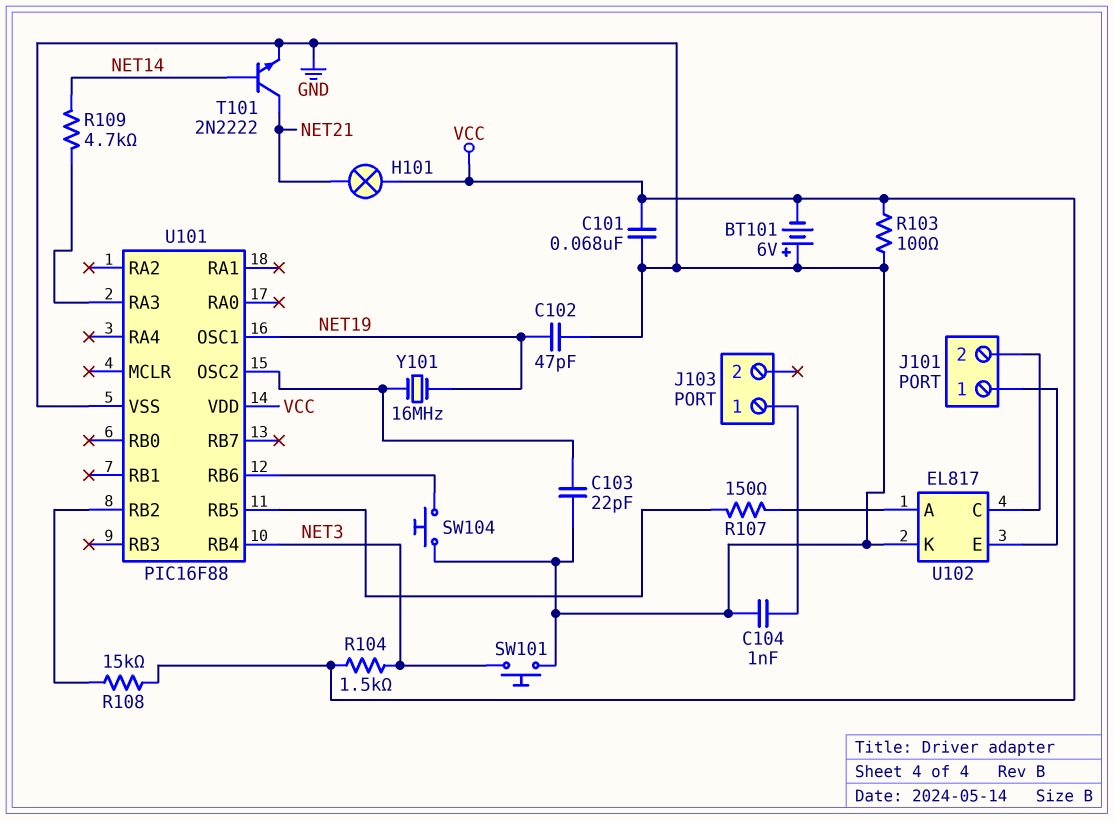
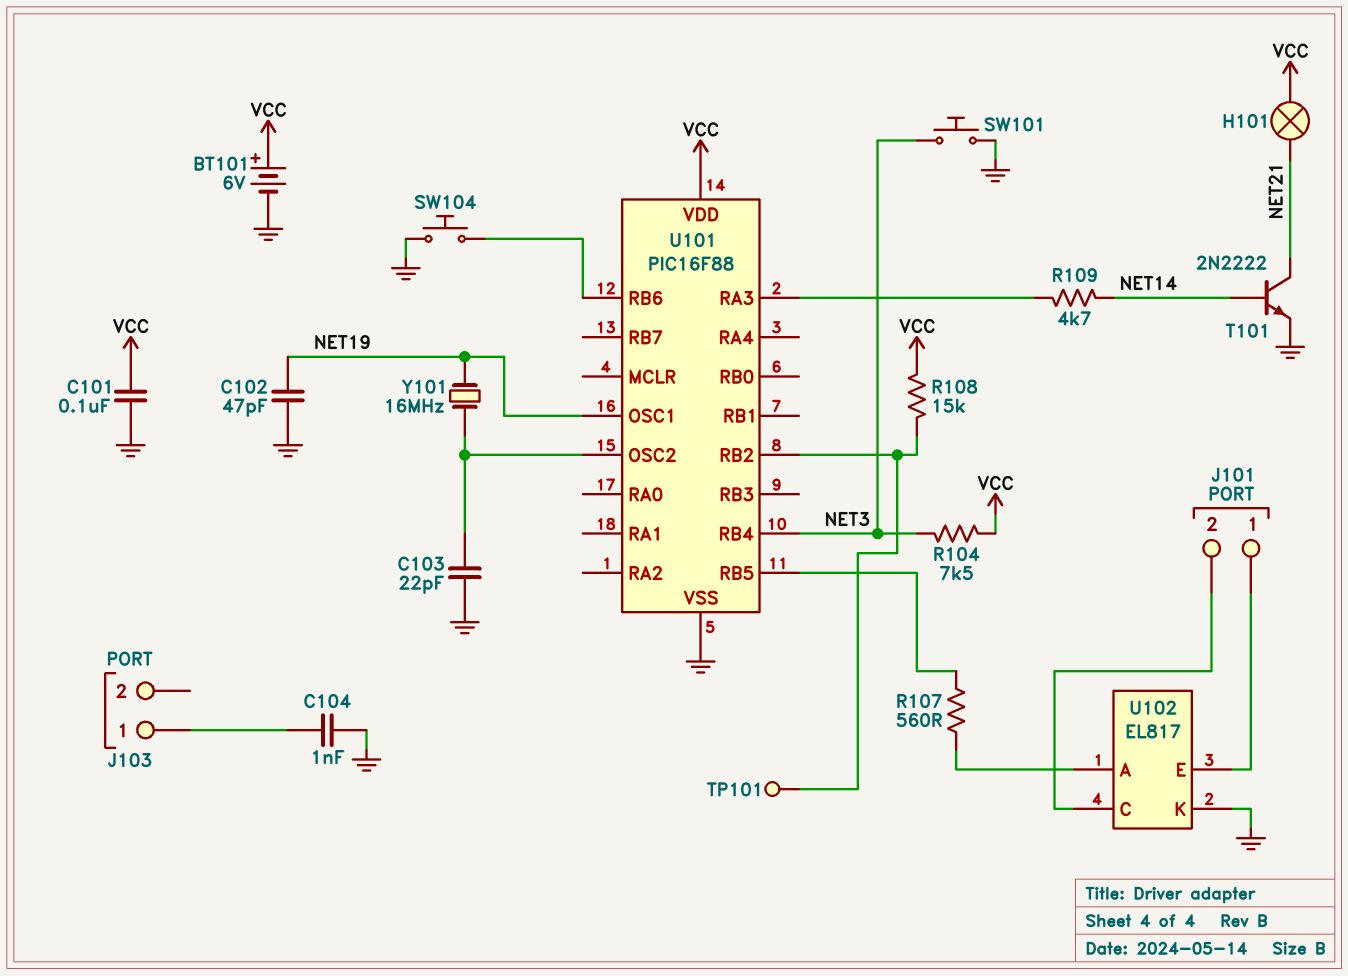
BT101: 6V (plus GND, minus VCC) -> 6V (plus VCC, minus GND)
C101: 68nF (GND, VCC) -> 100nF (GND, VCC)
R103: 100 (GND, VCC) -> none
R104: 1.5k (NET3, VCC) -> 7.5k (NET3, VCC)
R107: 150 (U101/RB5, U102/A) -> 560 (U101/RB5, U102/A)
TP101: none -> test point (U101/RB2)

